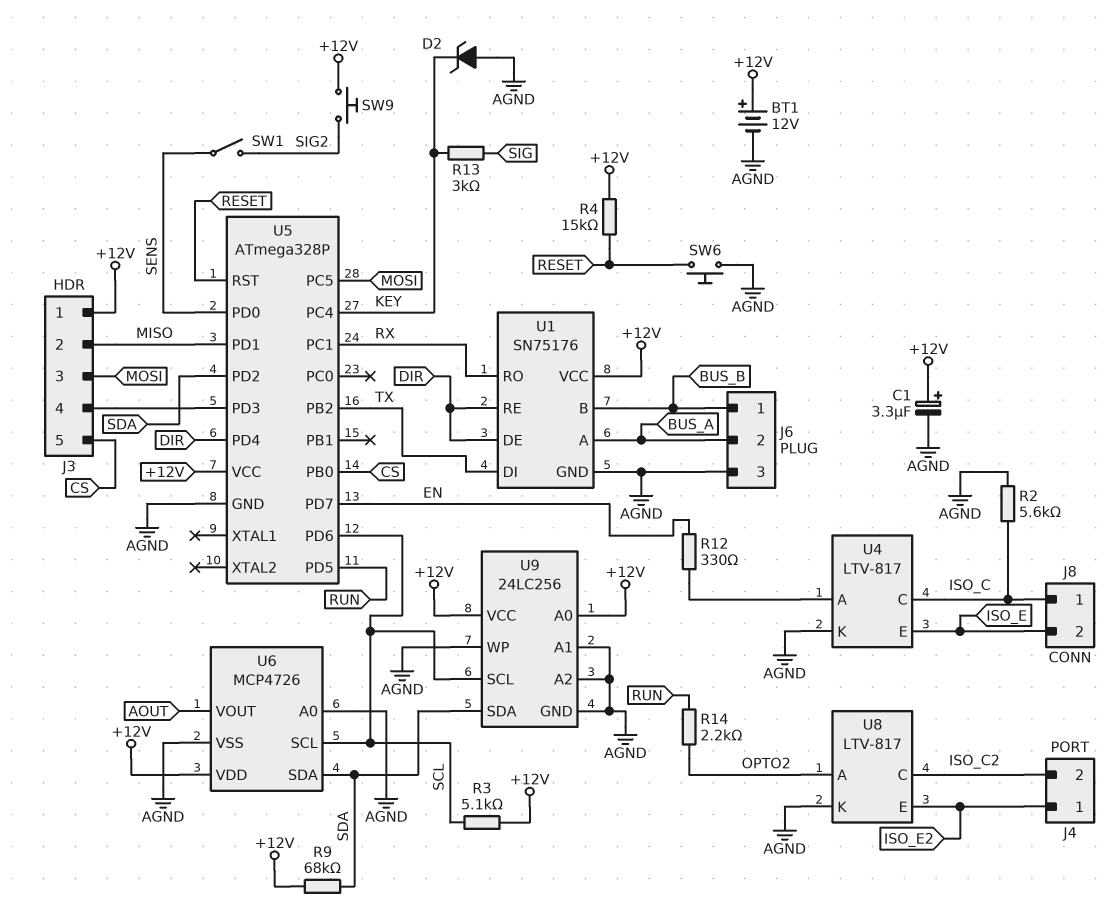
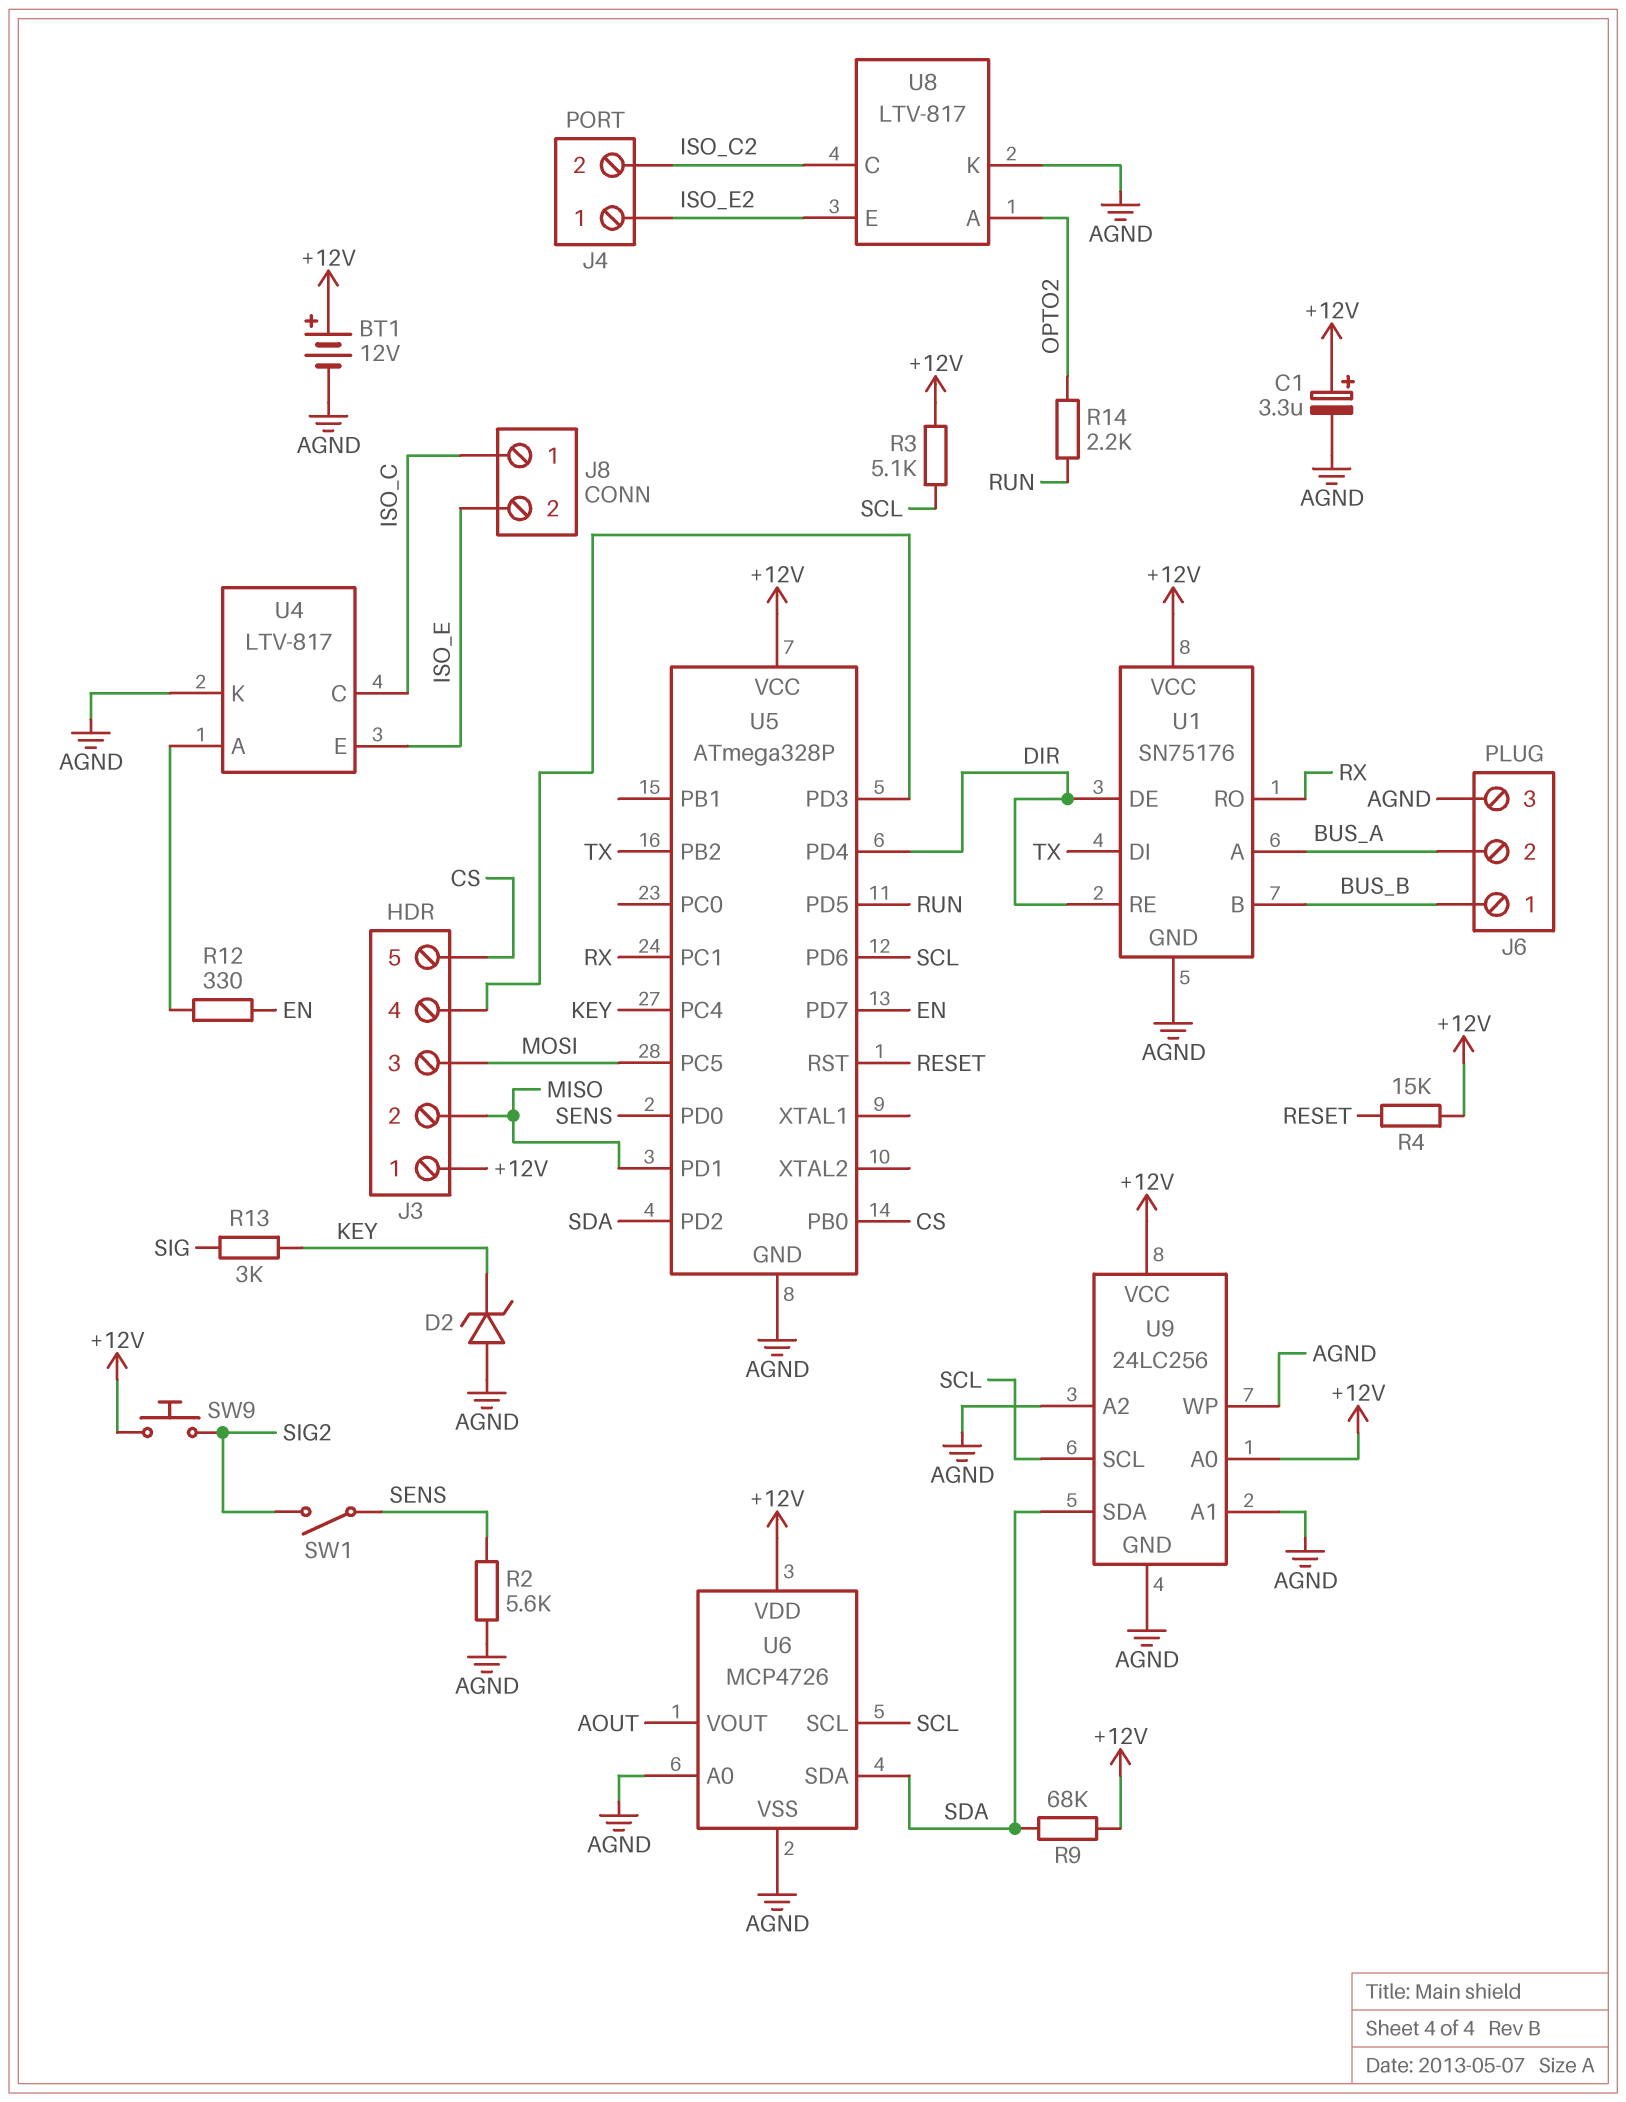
R2: 5.6k (AGND, ISO_C) -> 5.6k (AGND, SENS)
SW6: button (AGND, RESET) -> none

